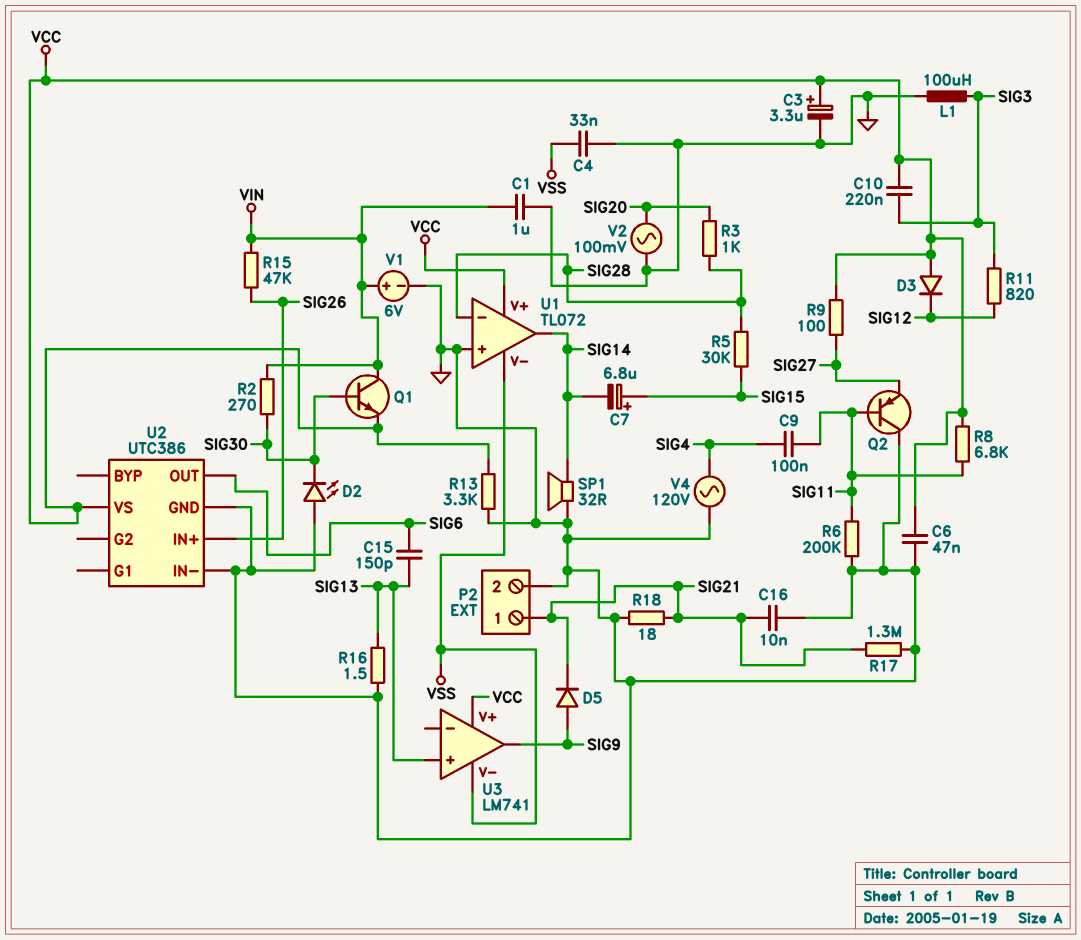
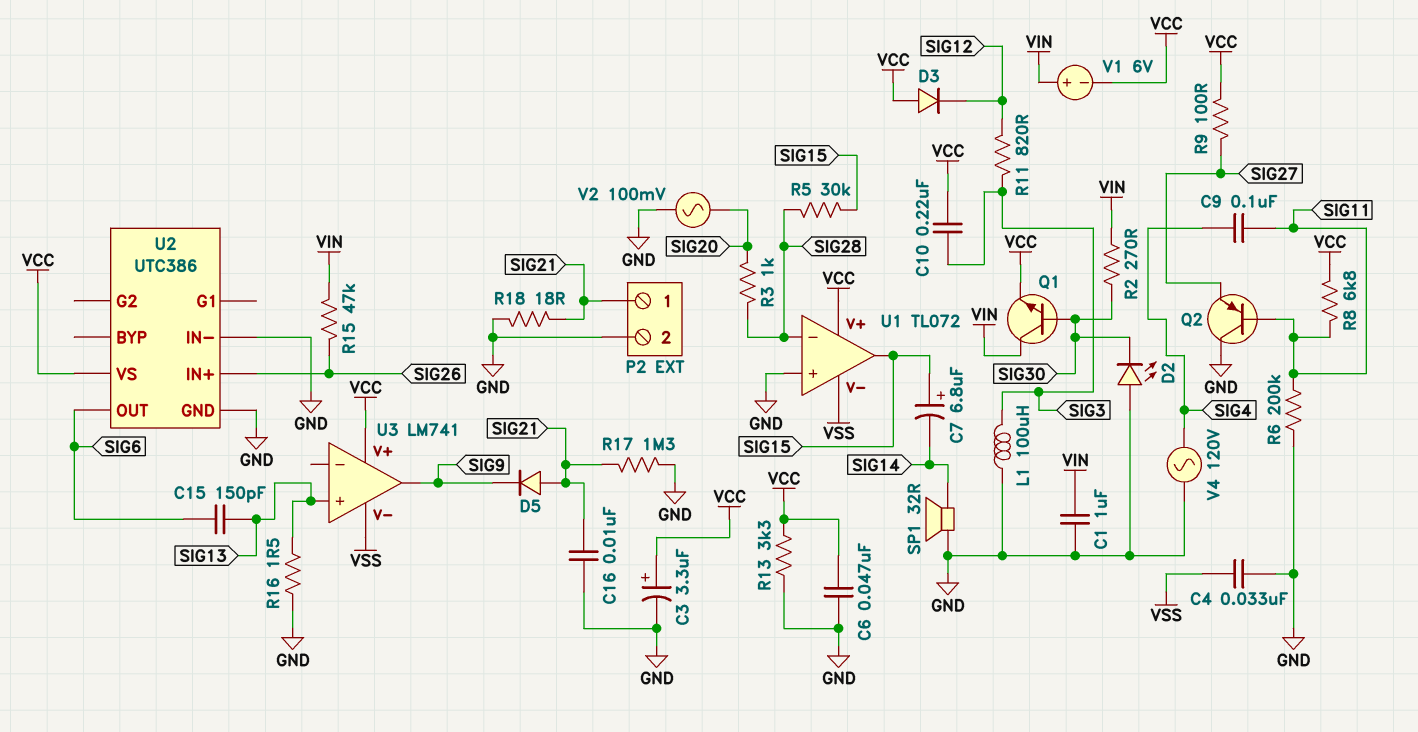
D5: diode (A SIG9, K SIG21) -> diode (A SIG21, K SIG9)
U1 pin out: SIG14 -> SIG15
V1: 6V (plus VIN, minus GND) -> 6V (plus VIN, minus VCC)

